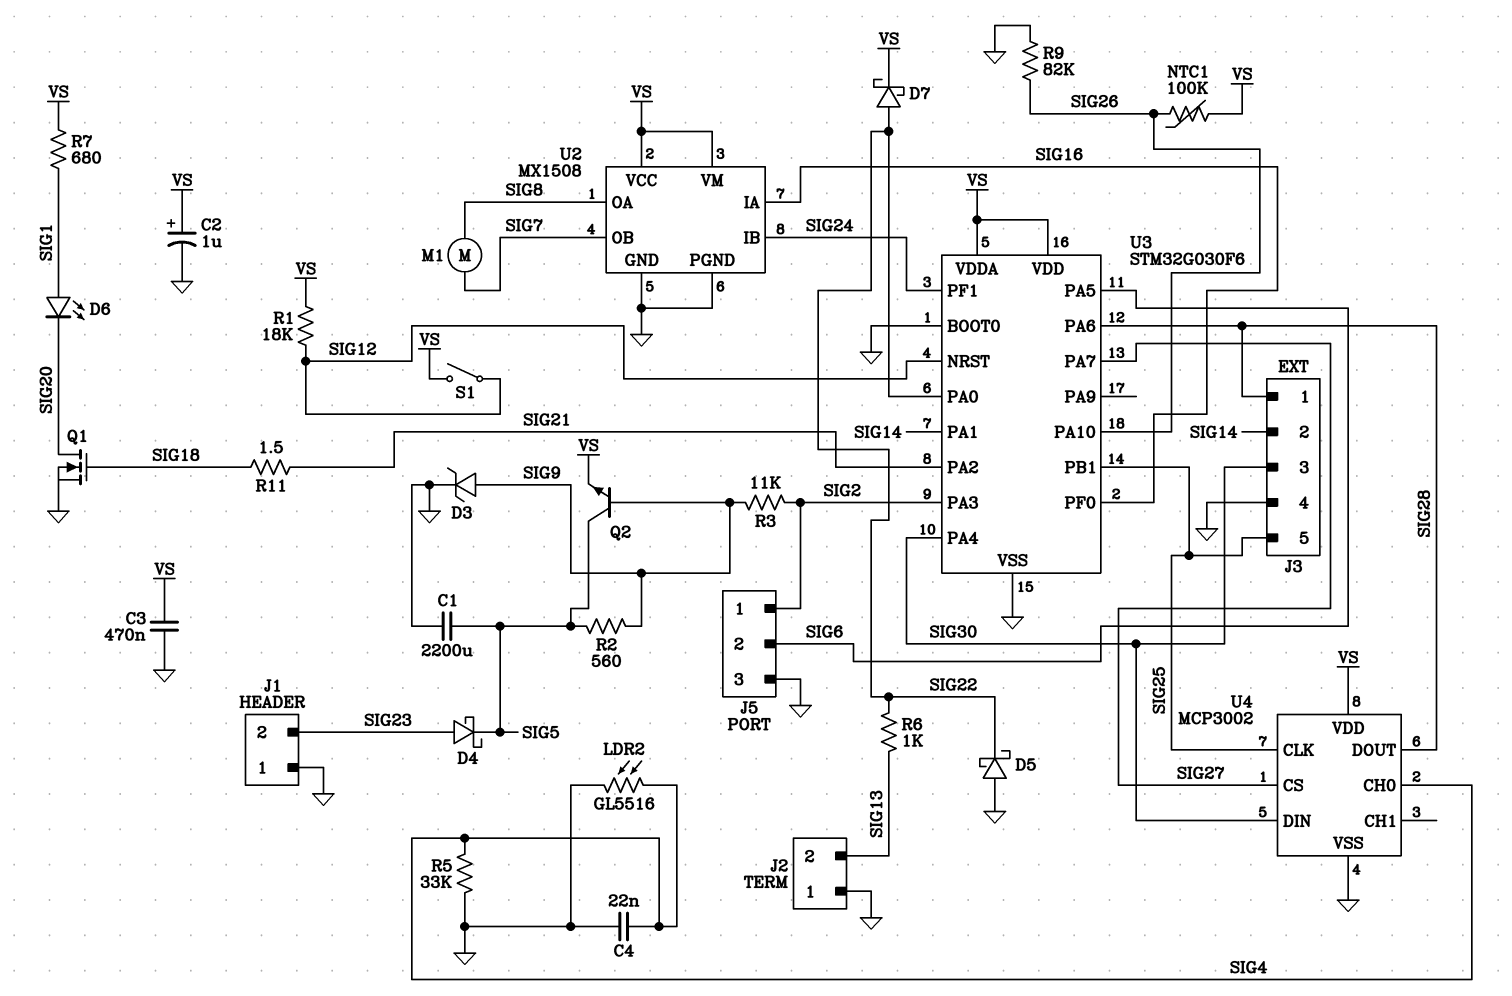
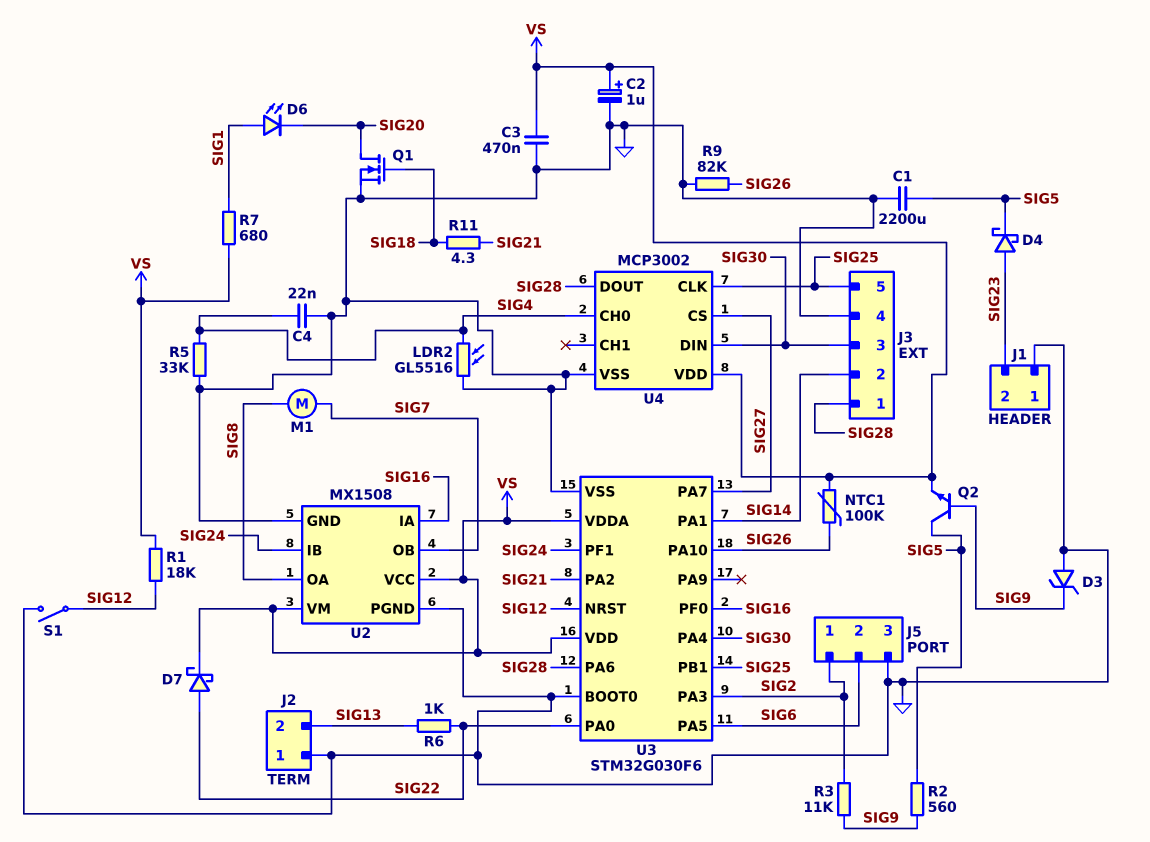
D3: zener (A SIG9, K GND) -> zener (A GND, K SIG9)
D5: schottky (A GND, K SIG22) -> none
R11: 1.5 (SIG18, SIG21) -> 4.3 (SIG18, SIG21)
S1: switch (SIG12, VS) -> switch (GND, SIG12)

